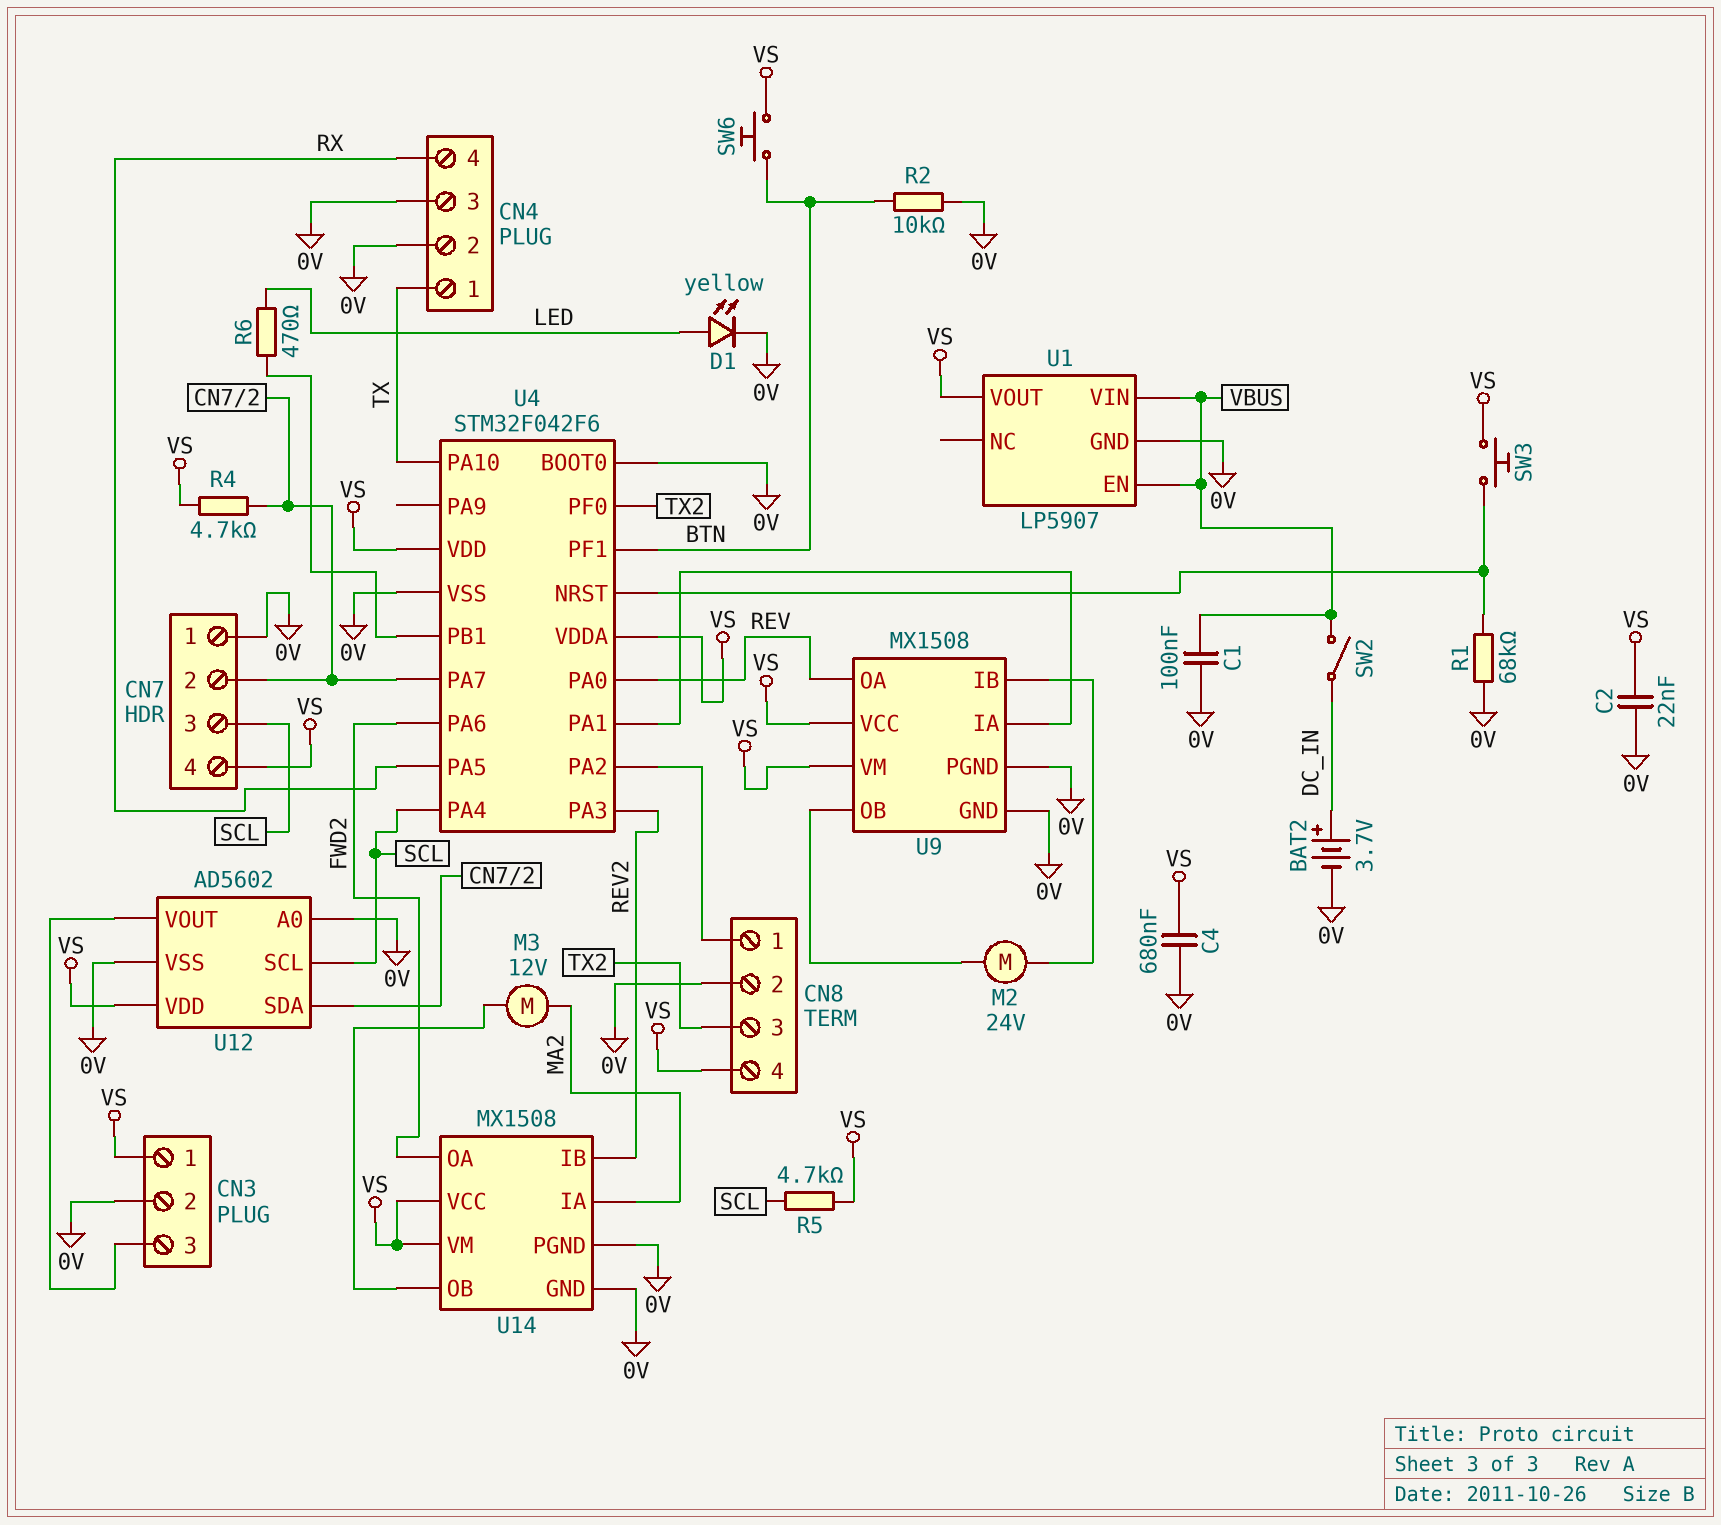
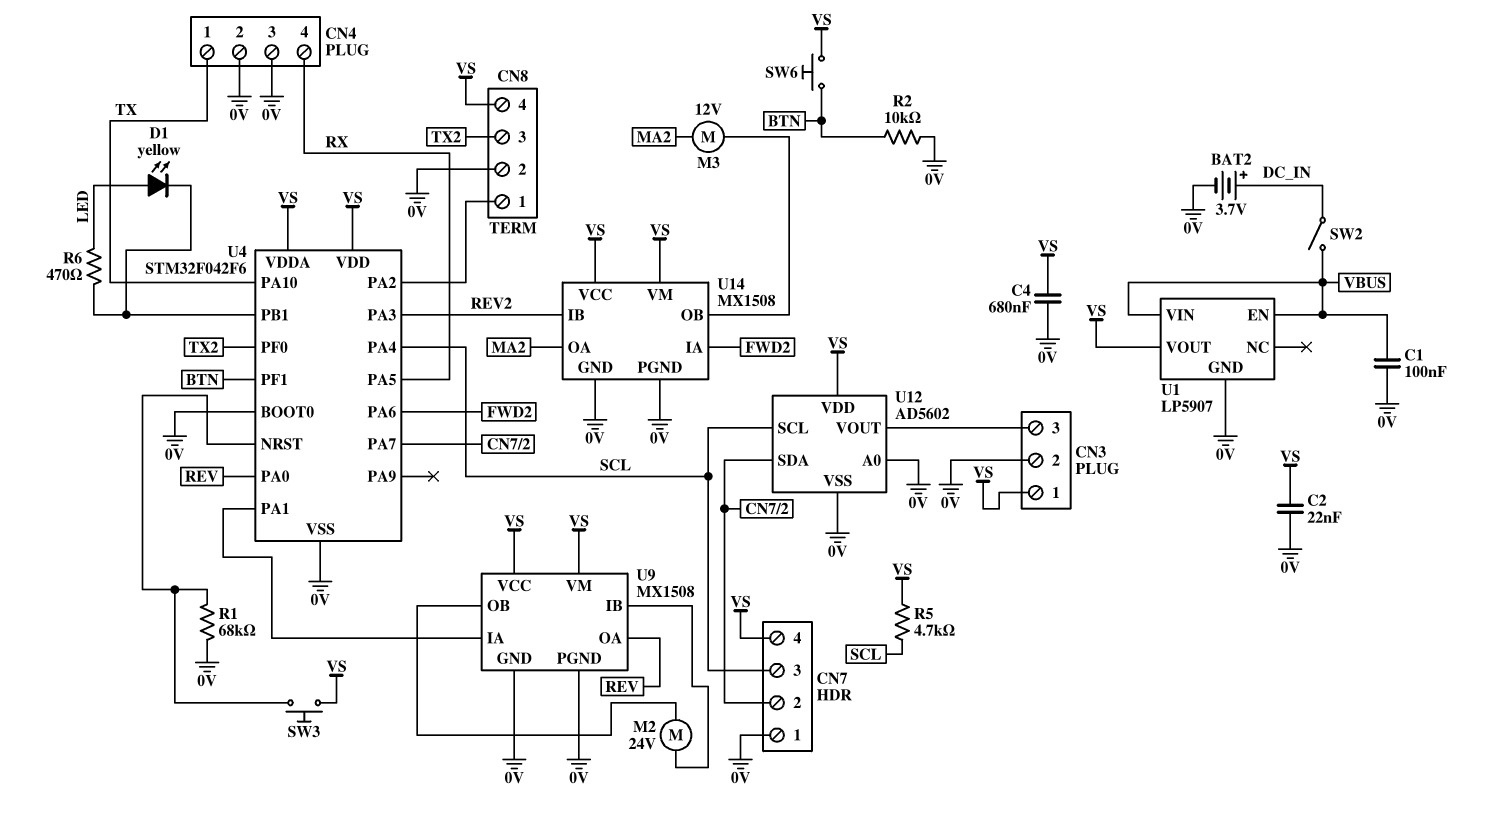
D1: LED yellow (A LED, K 0V) -> LED yellow (A LED, K U4/PB1)
R4: 4.7k (CN7/2, VS) -> none
U14 pin IA: MA2 -> FWD2
U14 pin OA: FWD2 -> MA2

